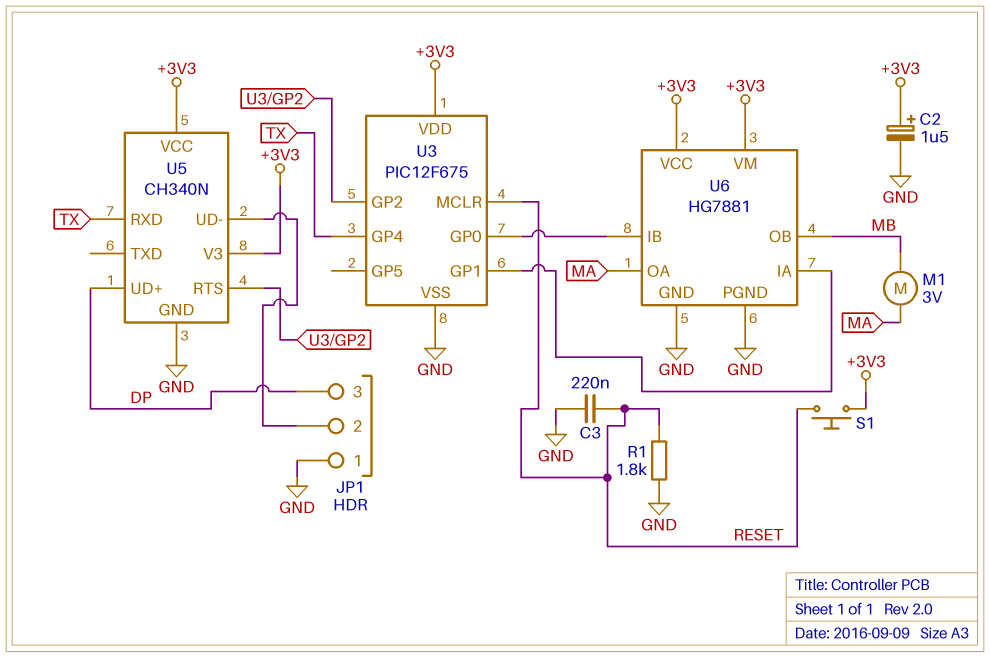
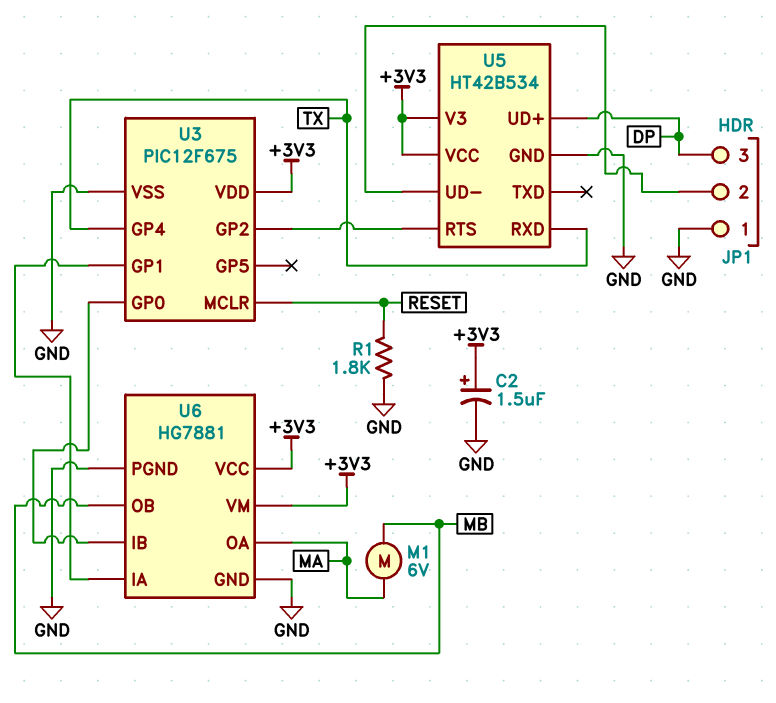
C3: 220nF (GND, RESET) -> none
M1: motor 3V (MA, MB) -> motor 6V (MA, MB)
S1: button (+3V3, RESET) -> none
U5: CH340N -> HT42B534

